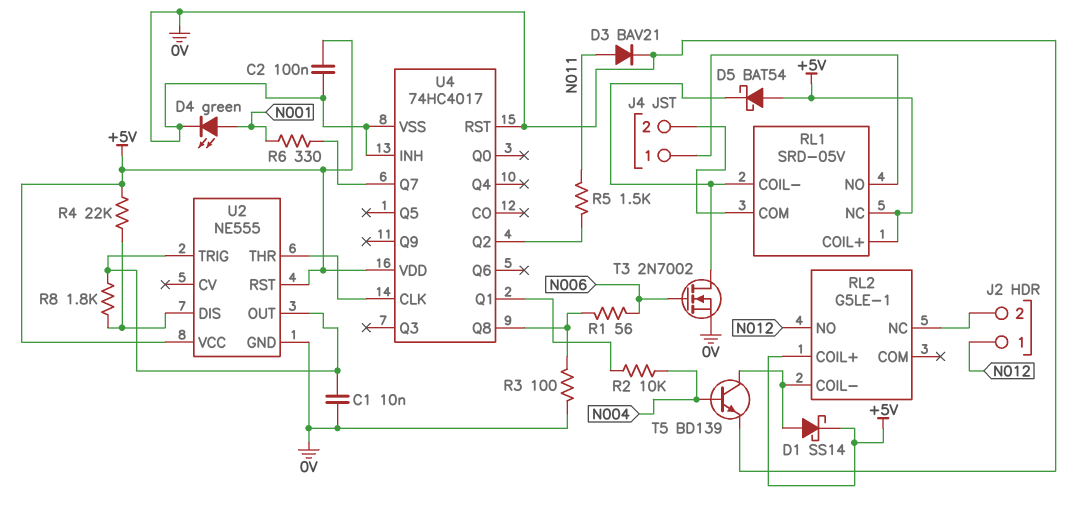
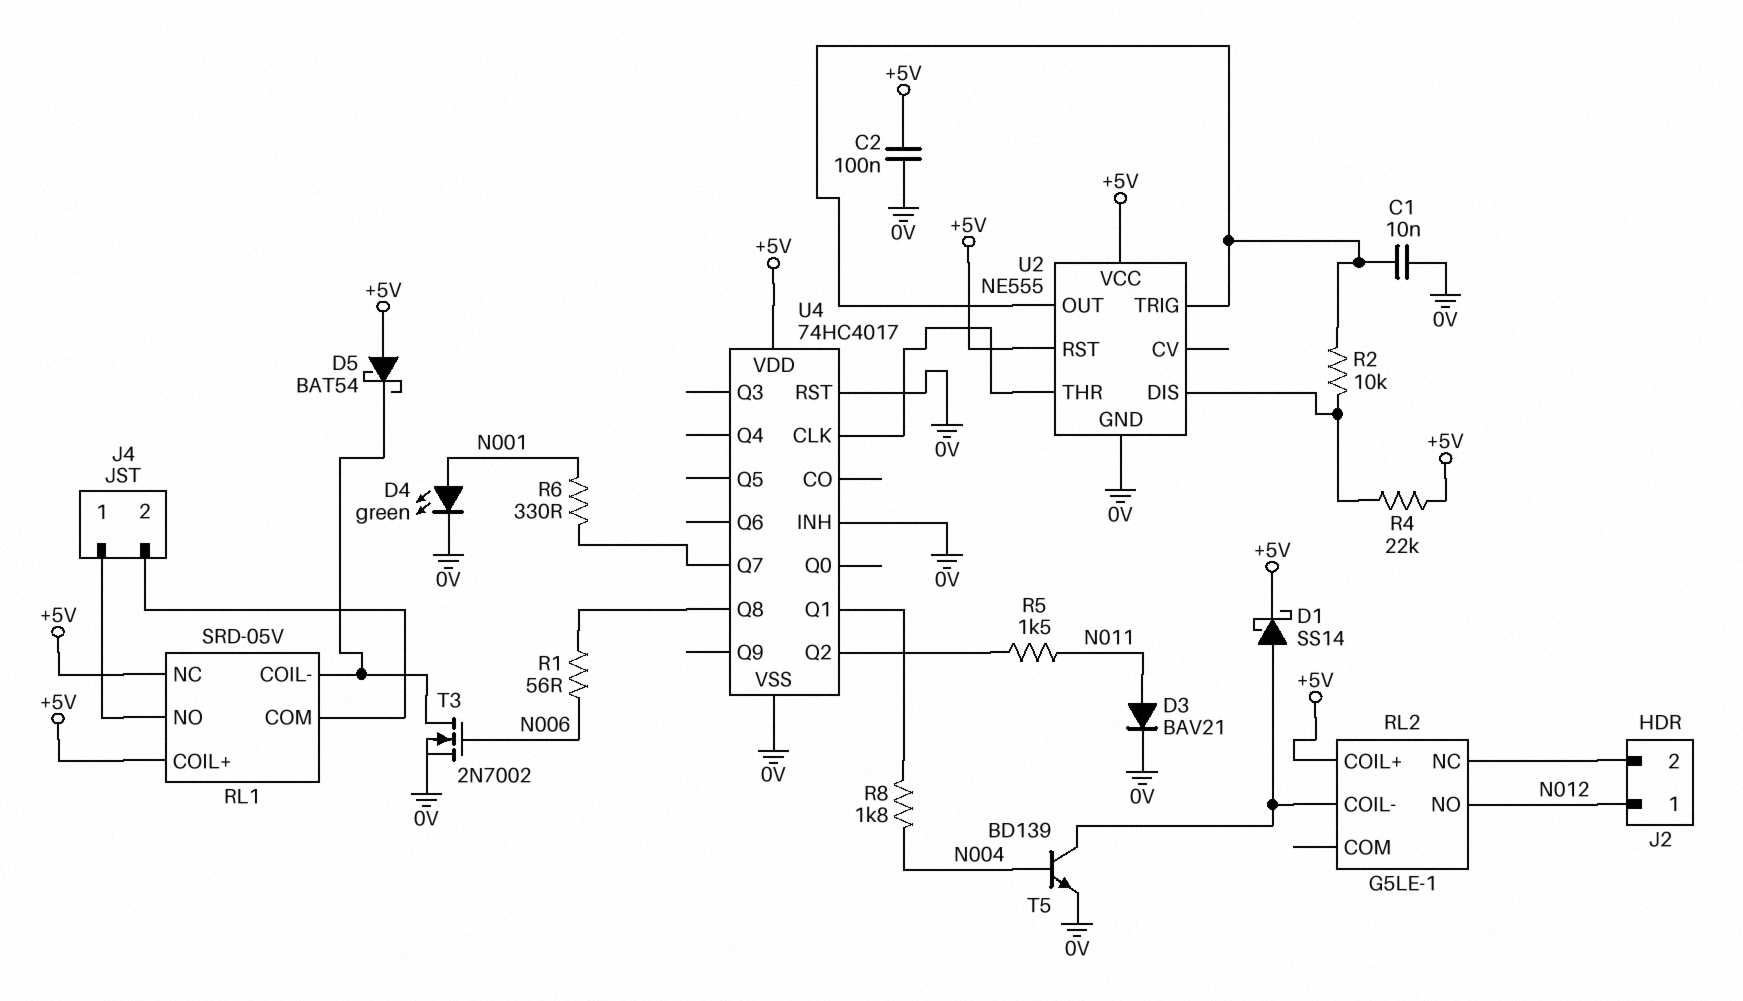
R2: 10k (N004, U4/Q1) -> 10k (U2/DIS, U2/OUT)
R3: 100 (0V, U4/Q8) -> none
R8: 1.8k (U2/DIS, U2/OUT) -> 1.8k (N004, U4/Q1)

